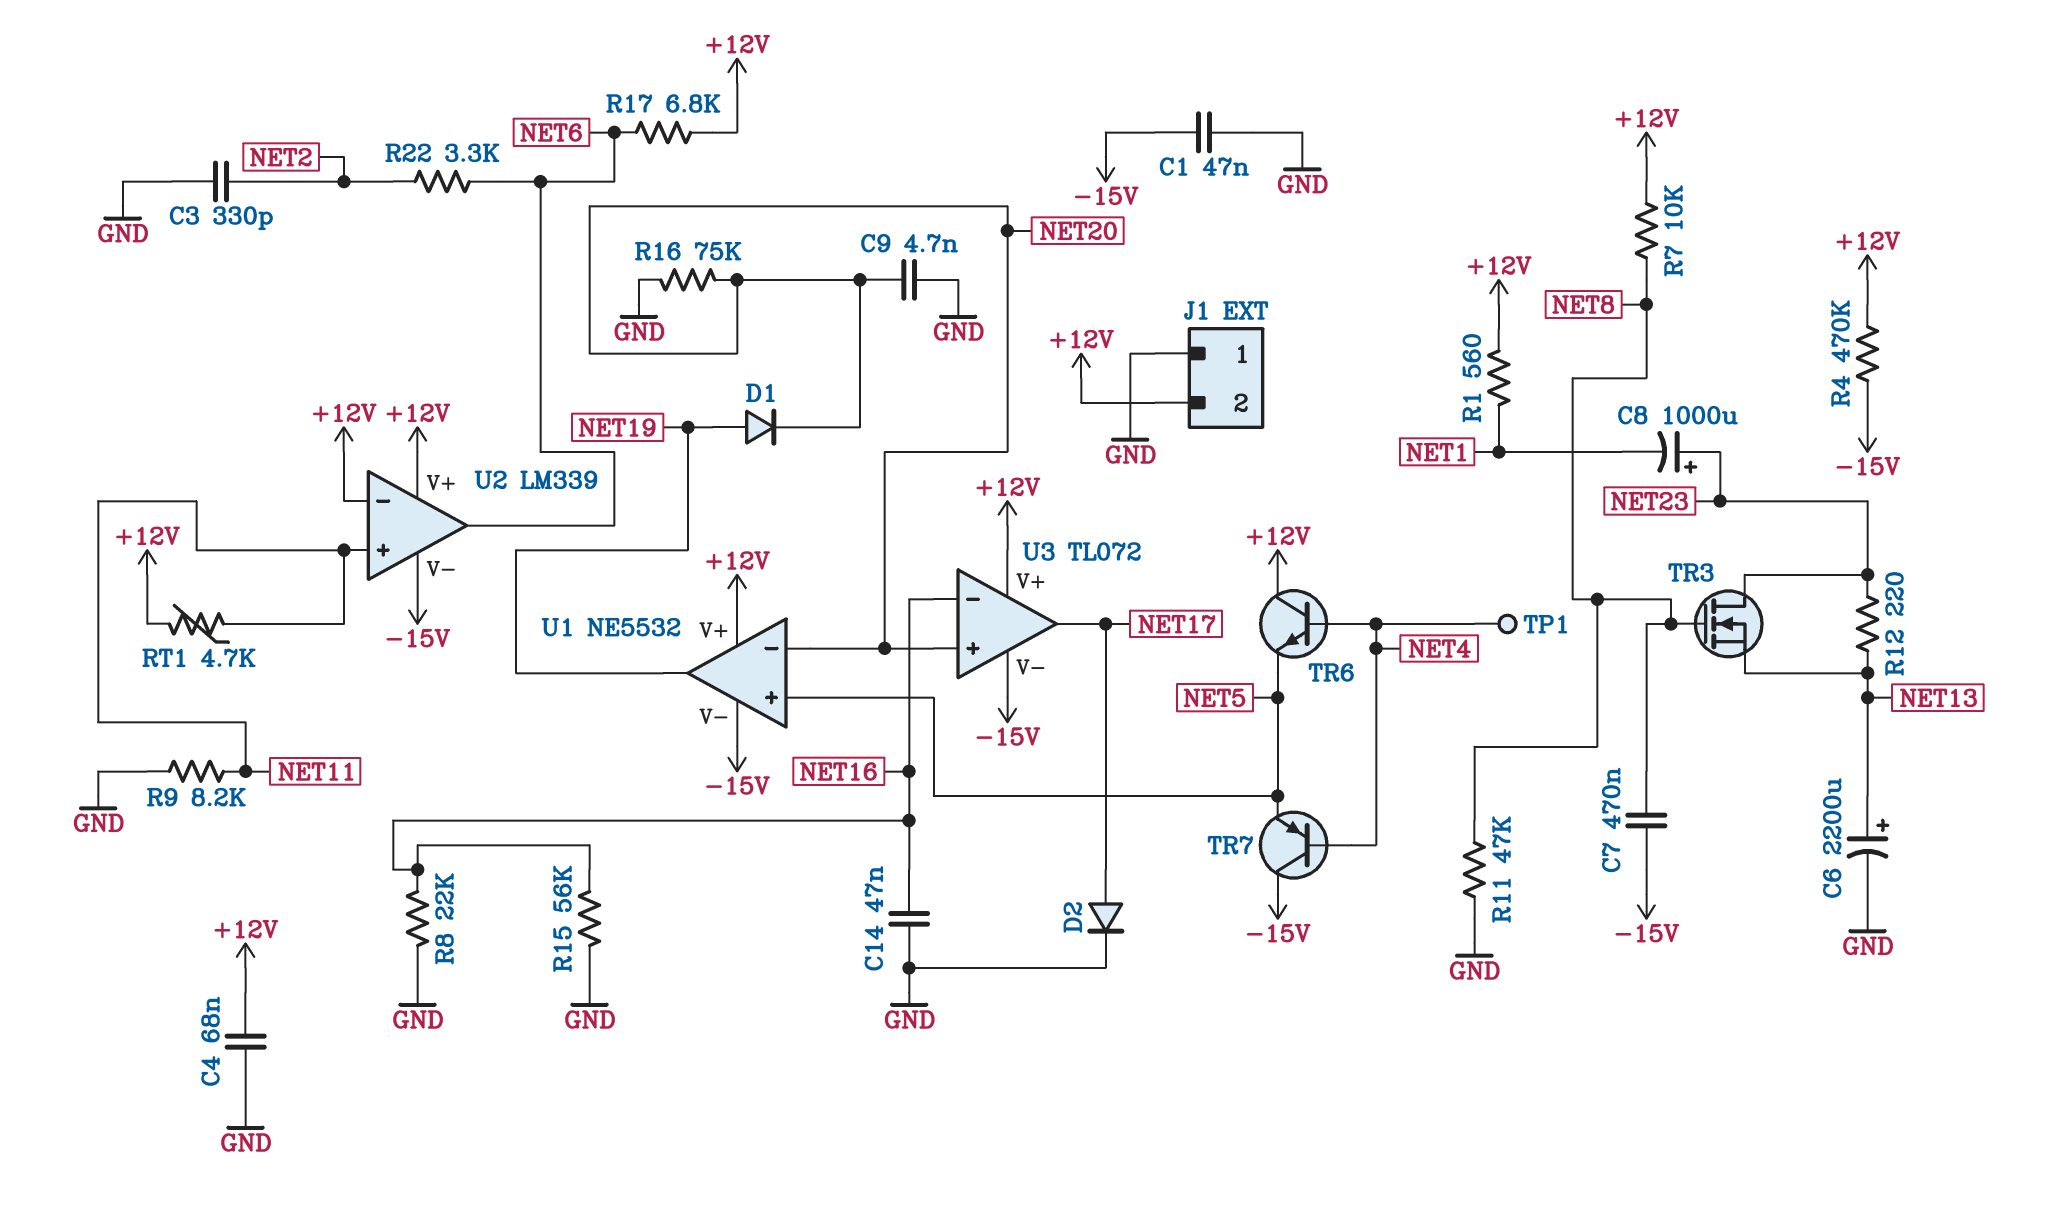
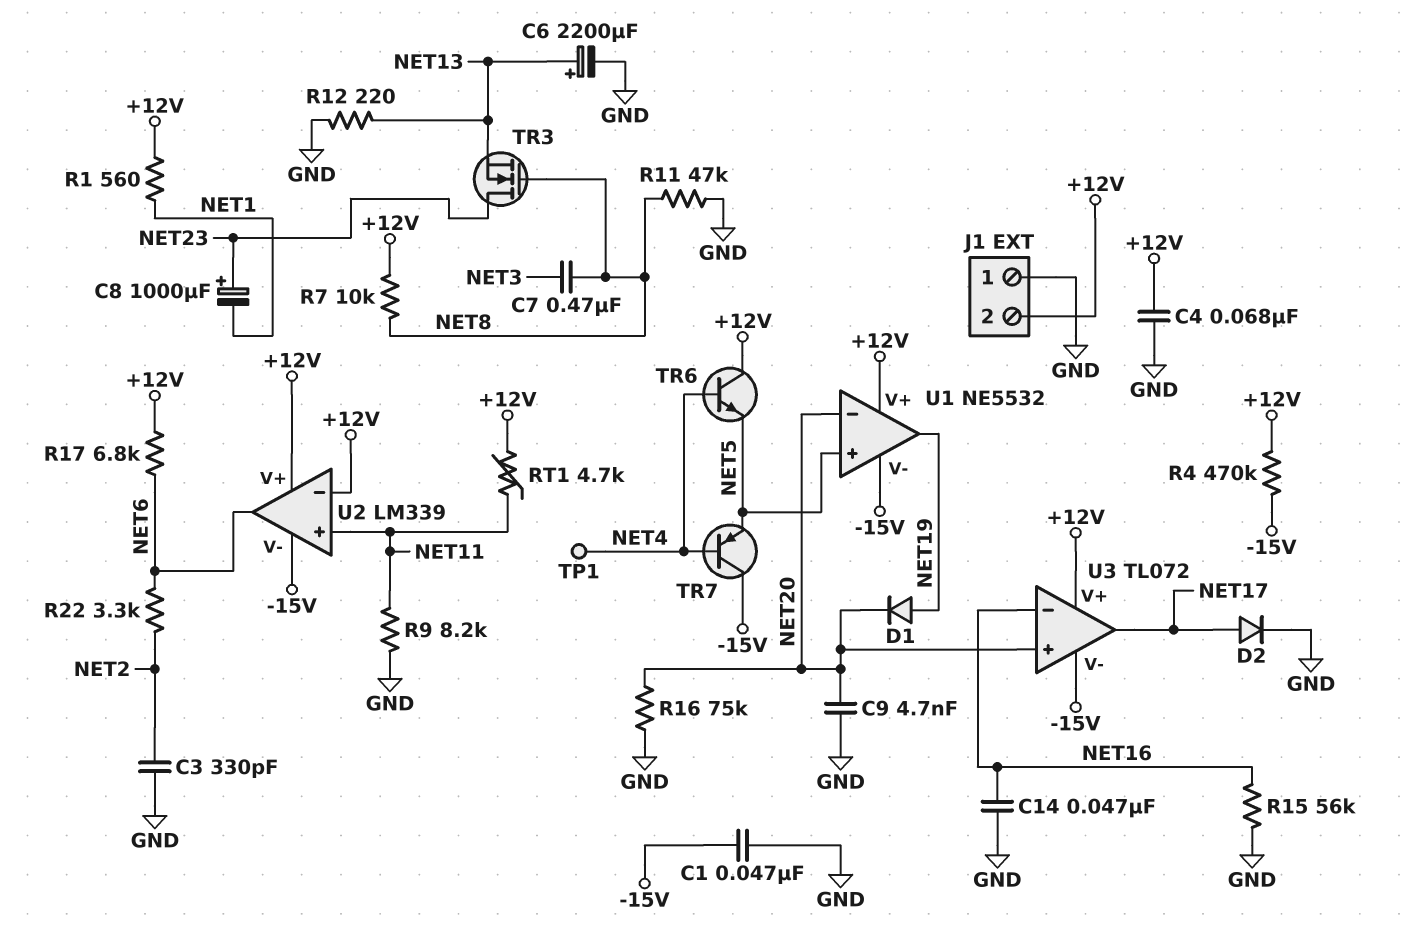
C7: 470nF (-15V, NET8) -> 470nF (NET3, NET8)
R8: 22k (GND, NET16) -> none
R12: 220 (NET13, NET23) -> 220 (GND, NET13)

